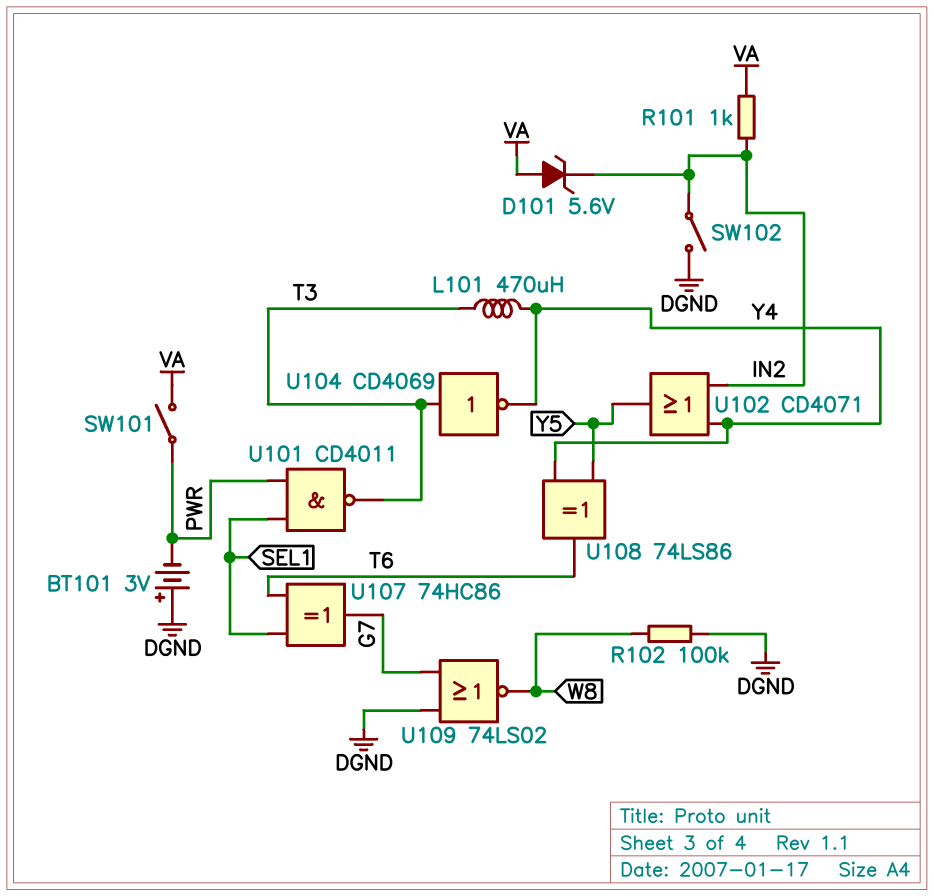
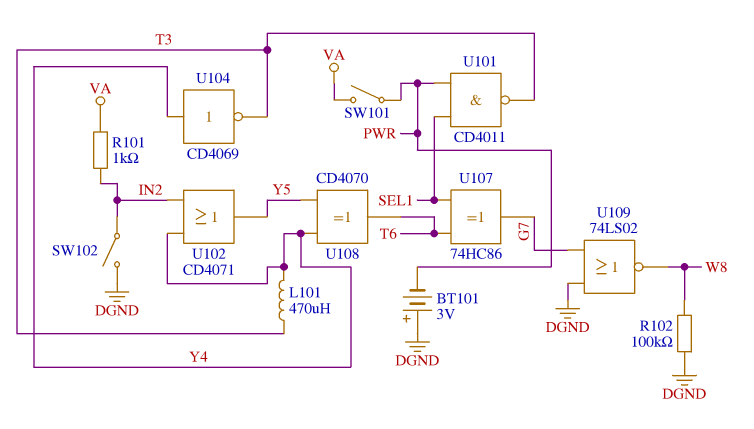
D101: zener 5.6V (A VA, K IN2) -> none
U104: NOT CD4069 (in T3, out Y4) -> NOT CD4069 (in Y4, out T3)
U108: XOR 74LS86 (in Y4, in Y5, out T6) -> XOR CD4070 (in Y4, in Y5, out T6)

